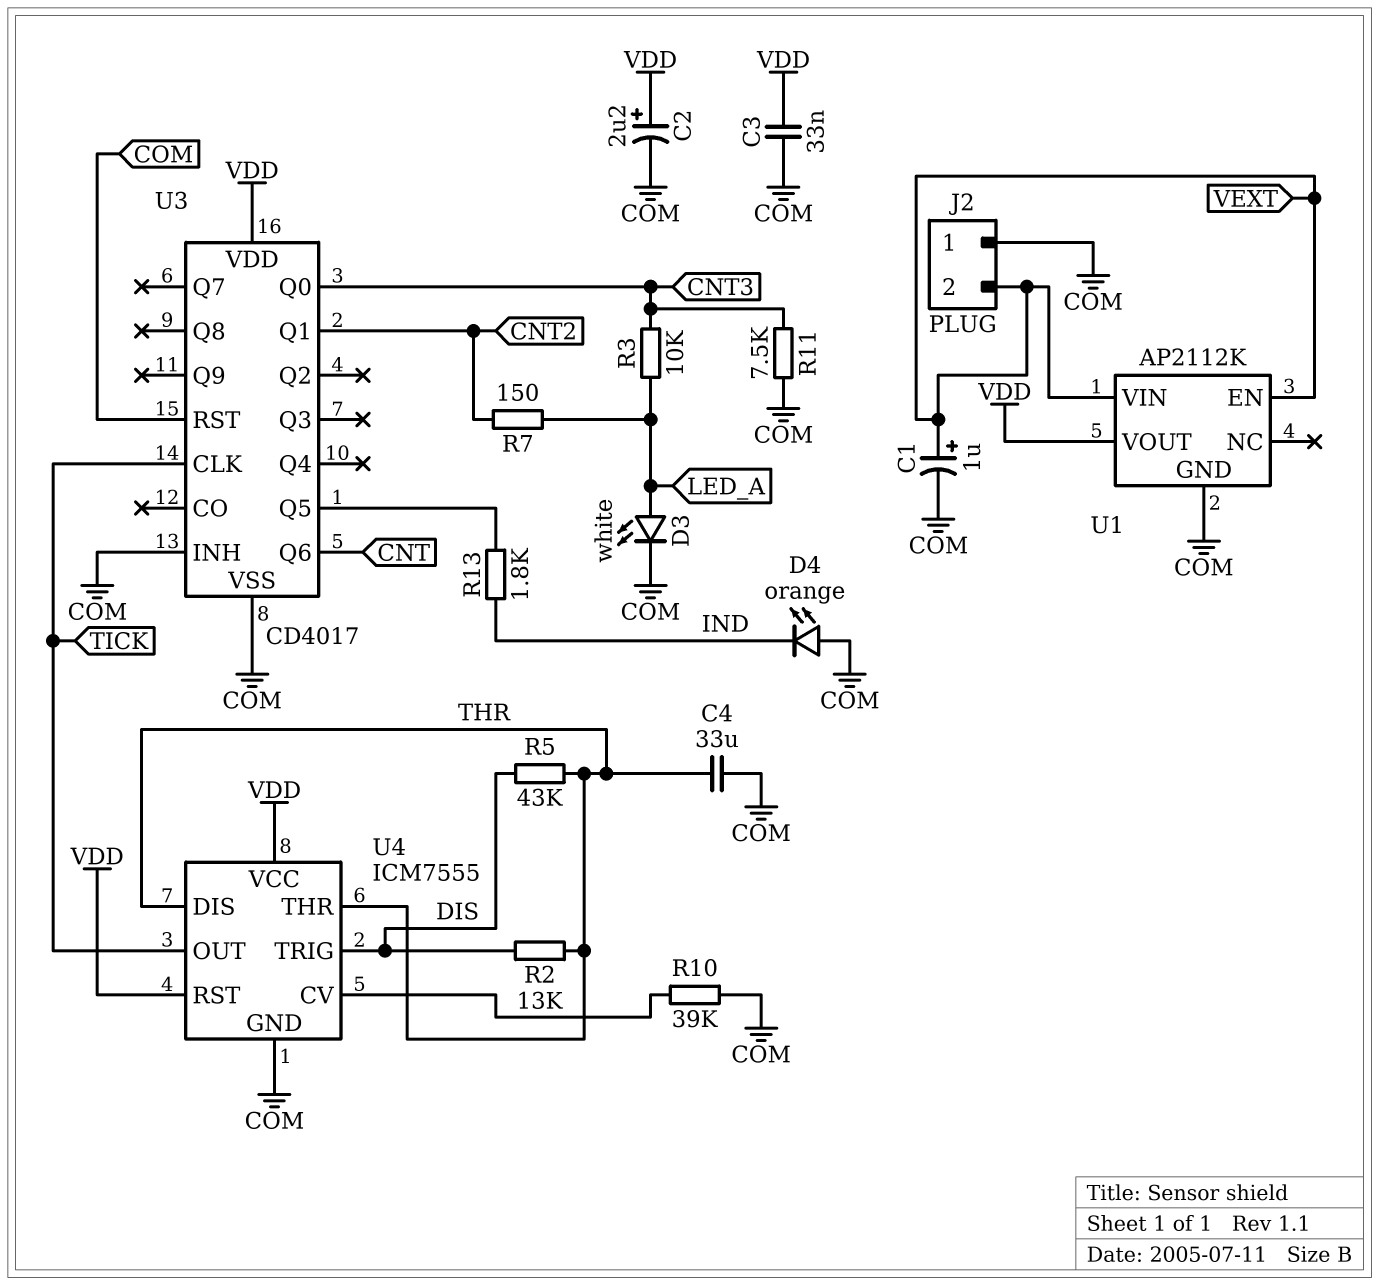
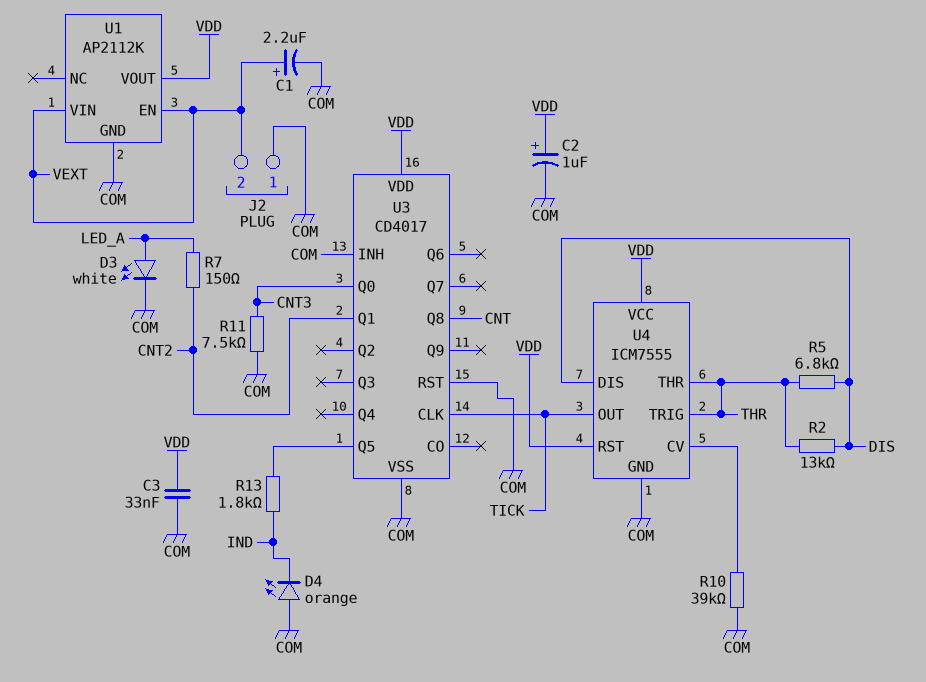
C1: 1uF (plus VEXT, minus COM) -> 2.2uF (plus VEXT, minus COM)
C2: 2.2uF (plus VDD, minus COM) -> 1uF (plus VDD, minus COM)
C4: 33uF (COM, THR) -> none
R3: 10k (CNT3, LED_A) -> none
R5: 43k (DIS, THR) -> 6.8k (DIS, THR)
U3 pin Q6: CNT -> none
U3 pin Q8: none -> CNT
U4 pin DIS: THR -> DIS
U4 pin TRIG: DIS -> THR

